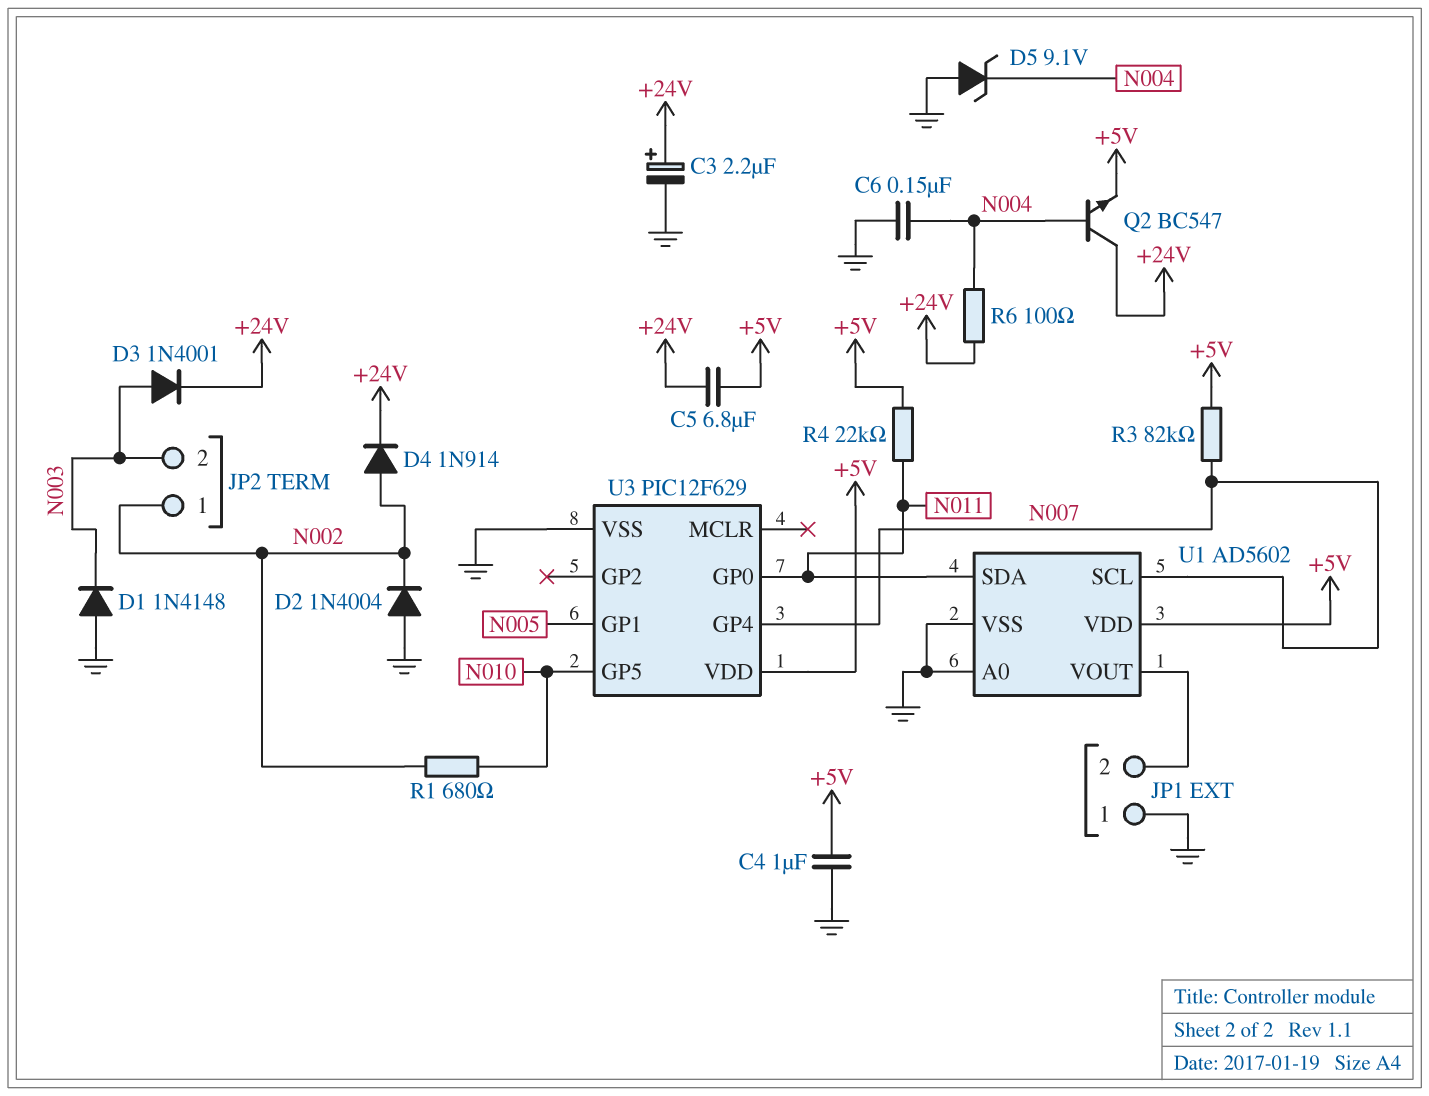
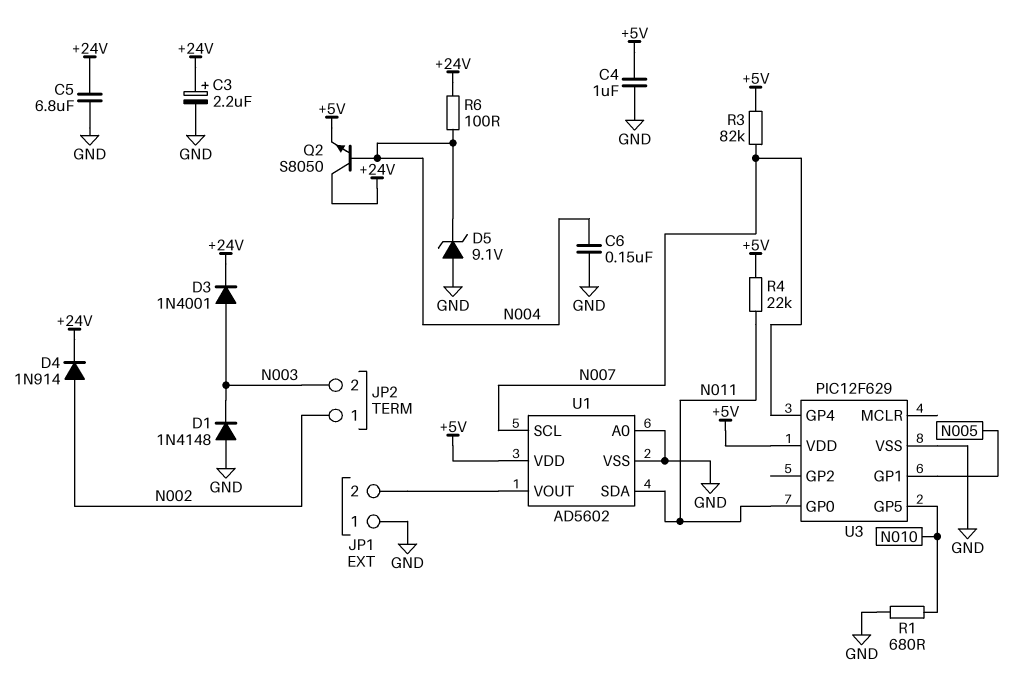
C5: 6.8uF (+5V, +24V) -> 6.8uF (+24V, GND)
D2: diode 1N4004 (A GND, K N002) -> none
Q2: NPN BC547 (B N004, C +24V, E +5V) -> NPN S8050 (B N004, C +24V, E +5V)
R1: 680 (N002, N010) -> 680 (GND, N010)

